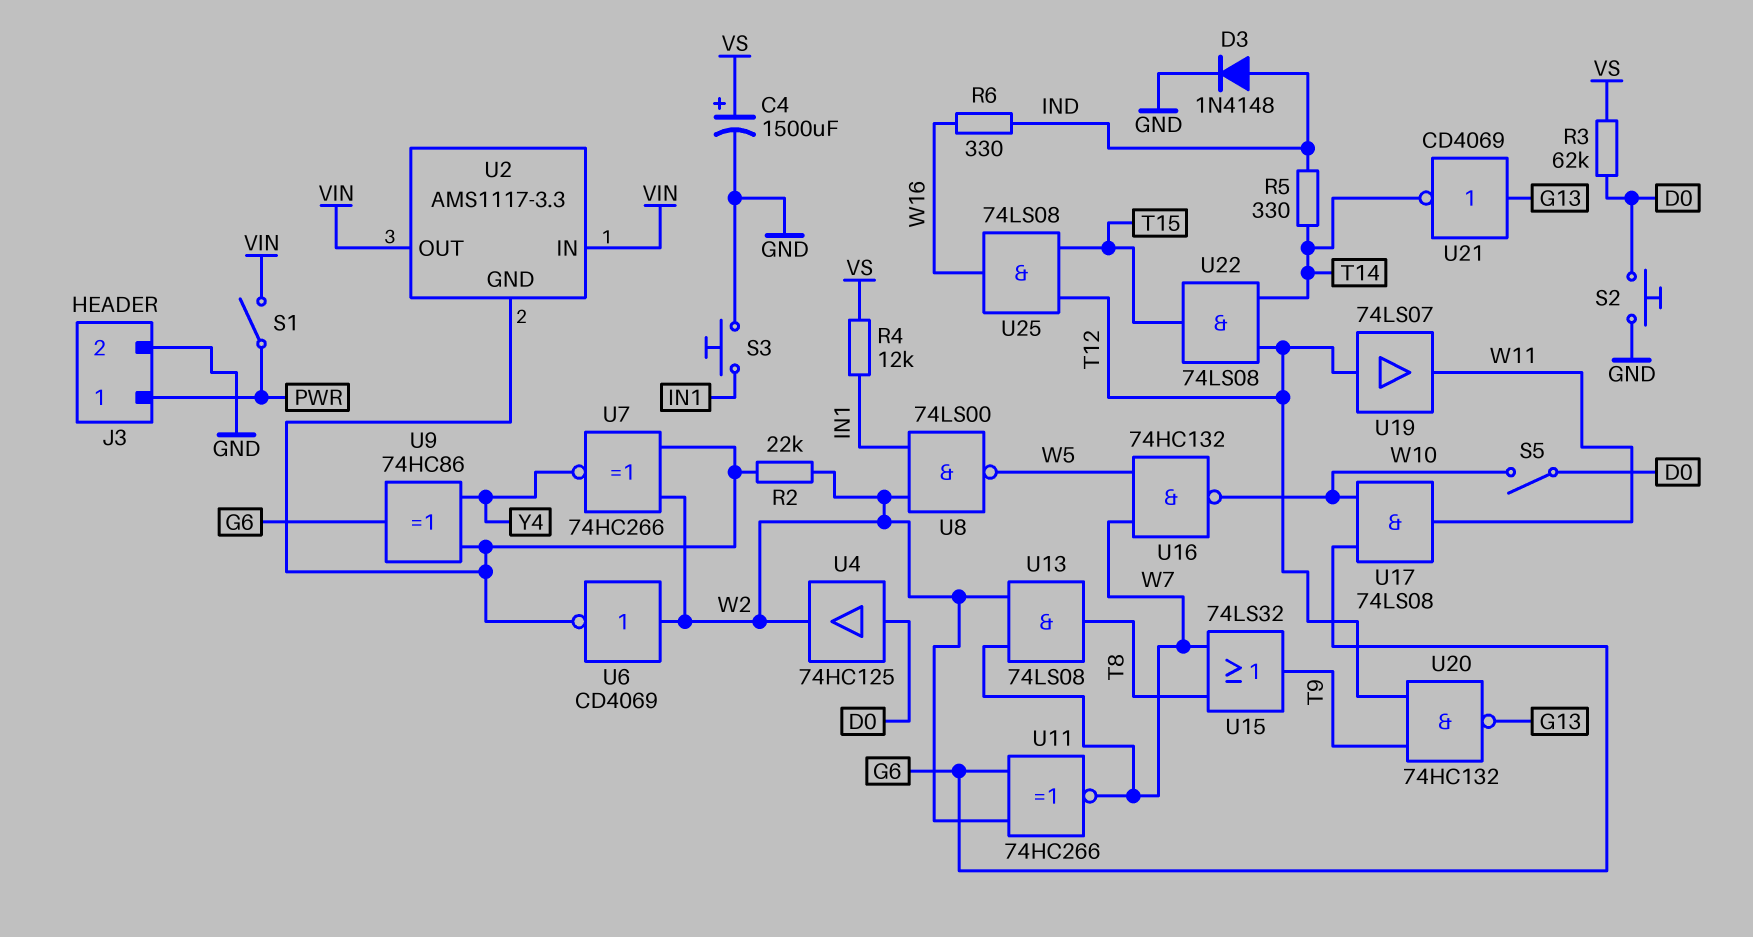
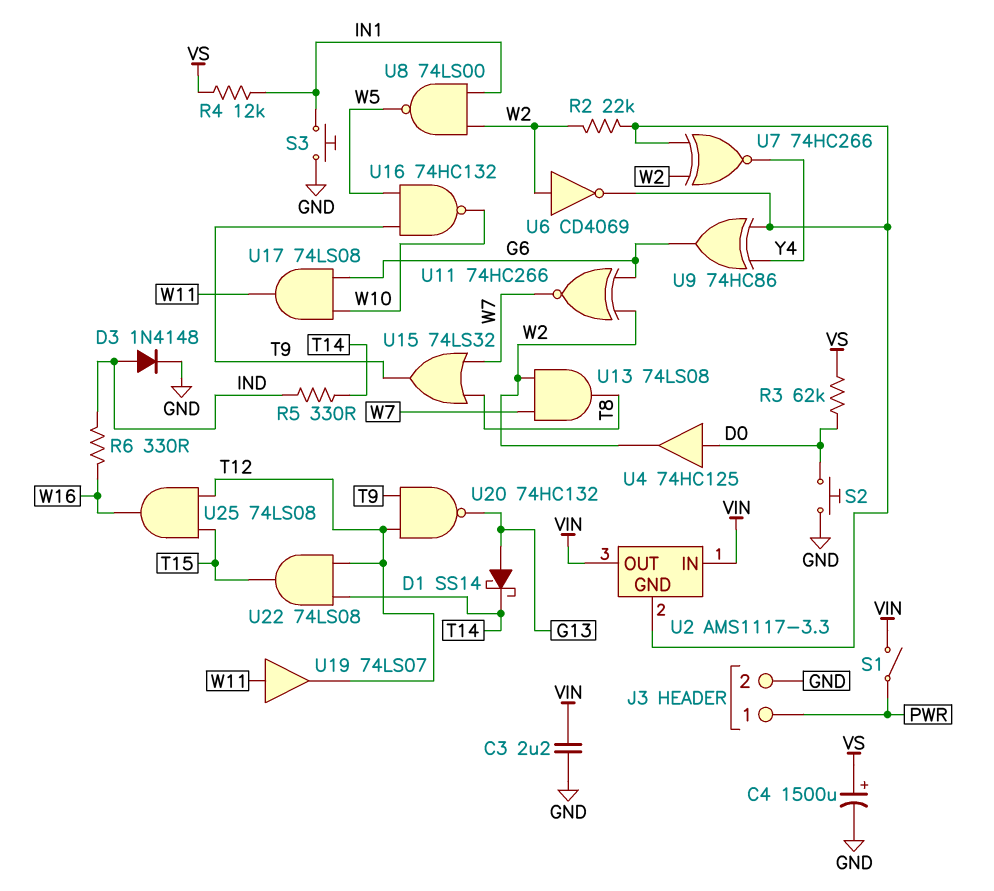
C3: none -> 2.2uF (GND, VIN)
D1: none -> schottky SS14 (A G13, K T14)
S5: switch (D0, W10) -> none
U16: NAND 74HC132 (in W5, in W7, out W10) -> NAND 74HC132 (in T9, in W5, out W10)
U19: buffer 74LS07 (in T12, out W11) -> buffer 74LS07 (in W11, out T12)
U21: NOT CD4069 (in G13, out T14) -> none

